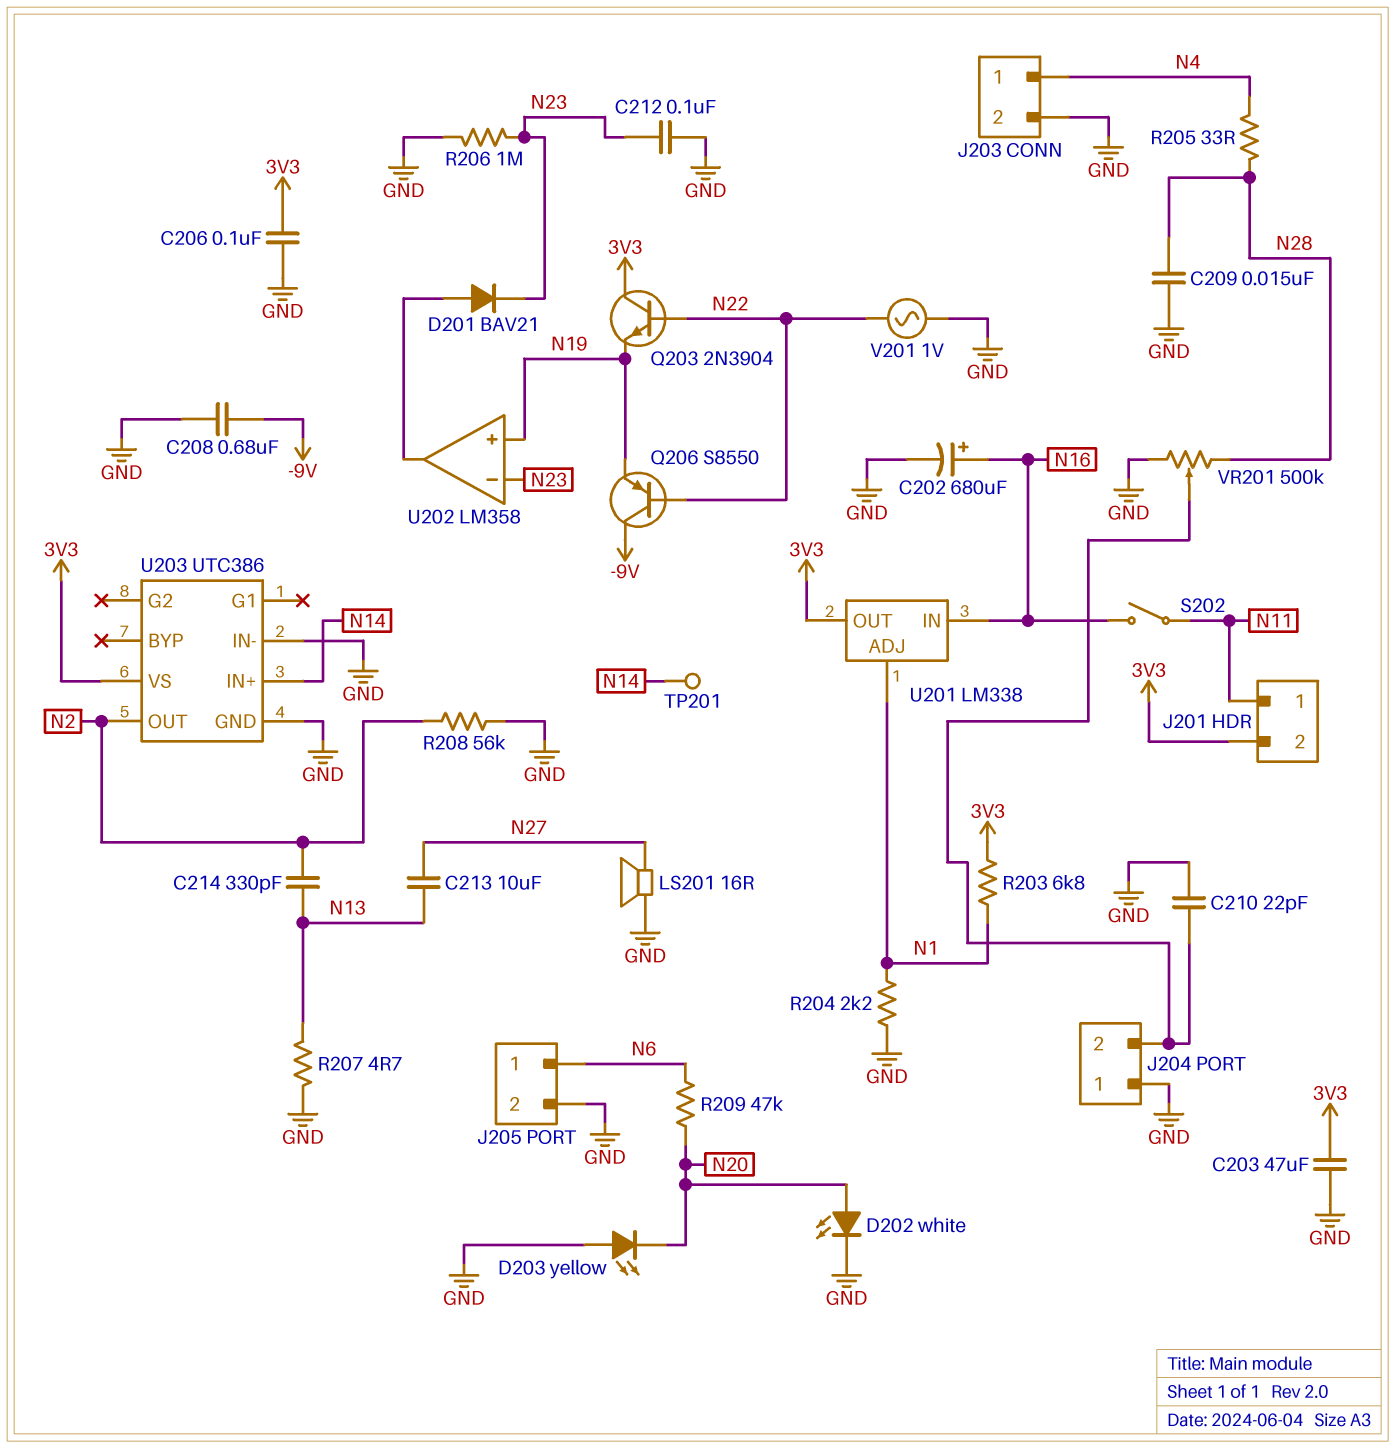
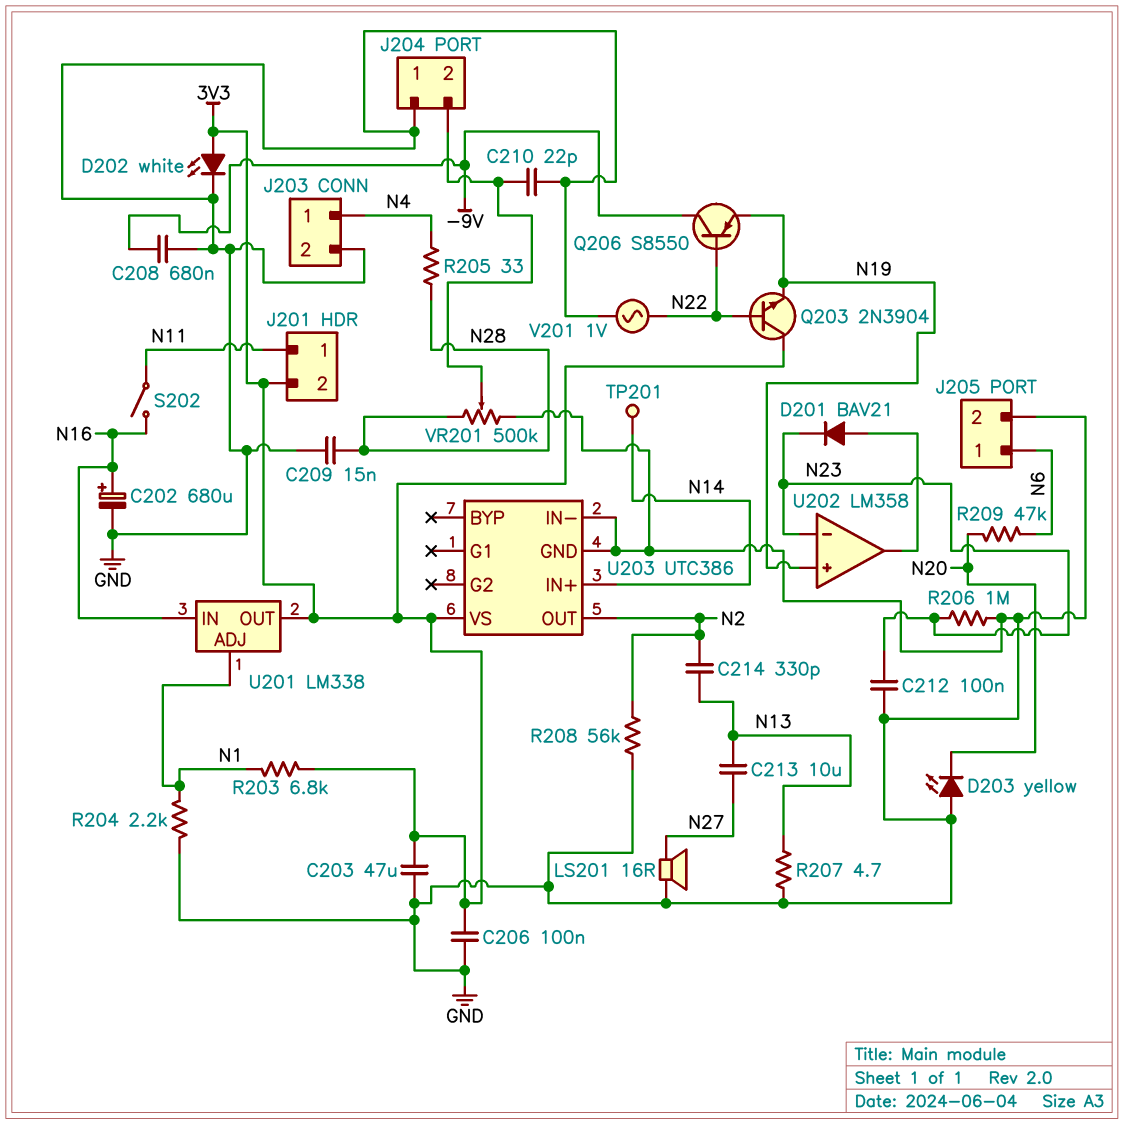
D202: LED white (A N20, K GND) -> LED white (A 3V3, K GND)

